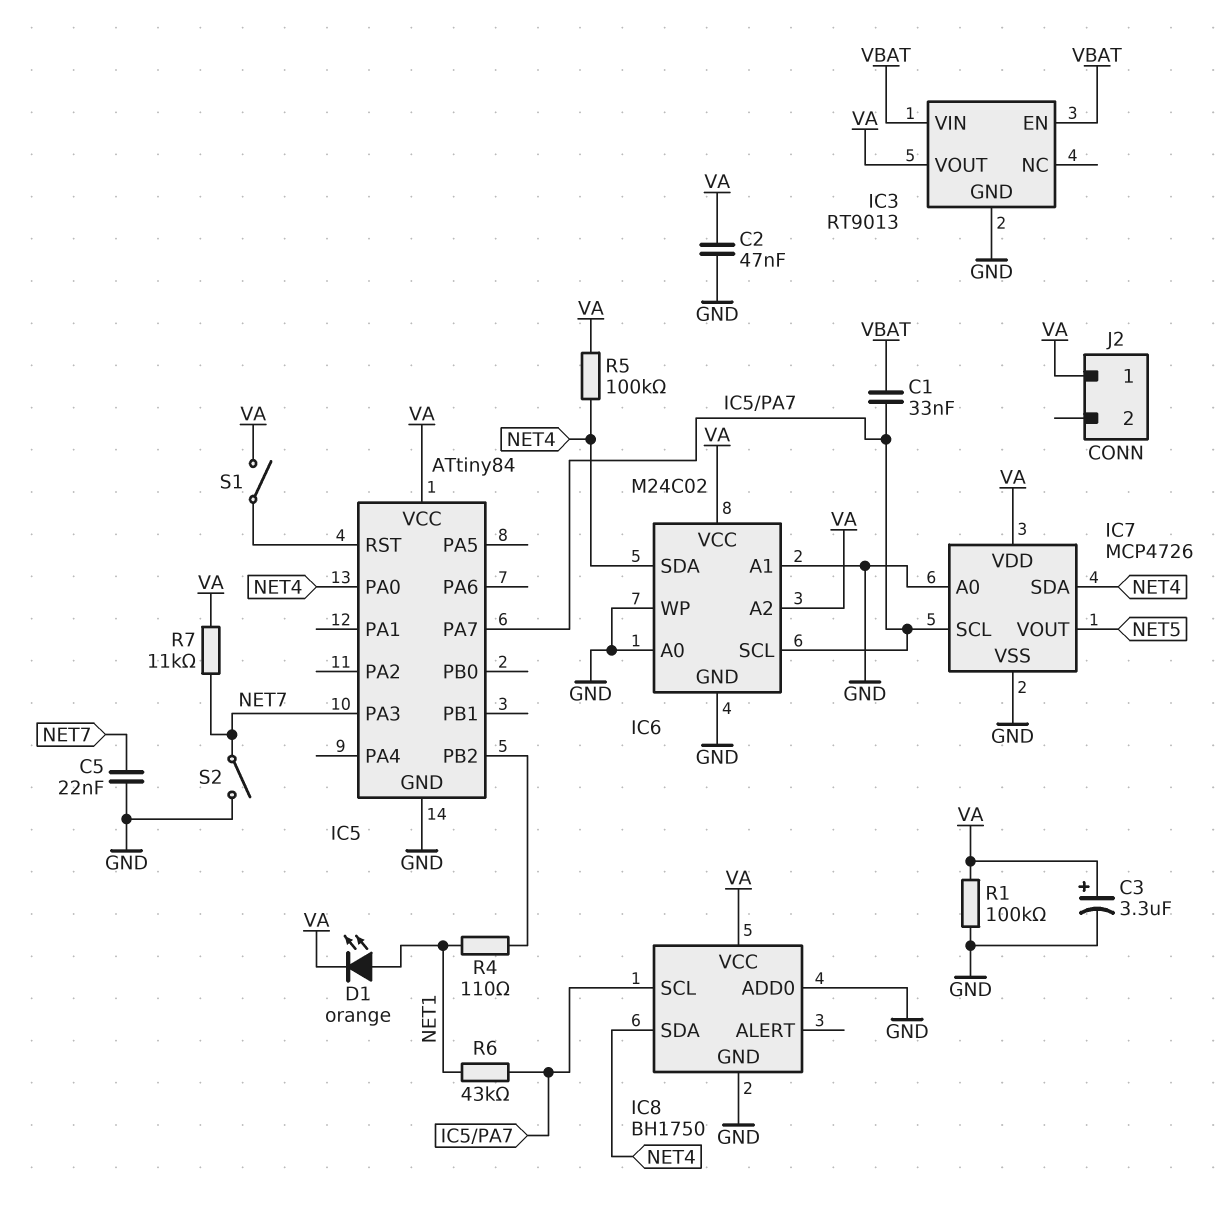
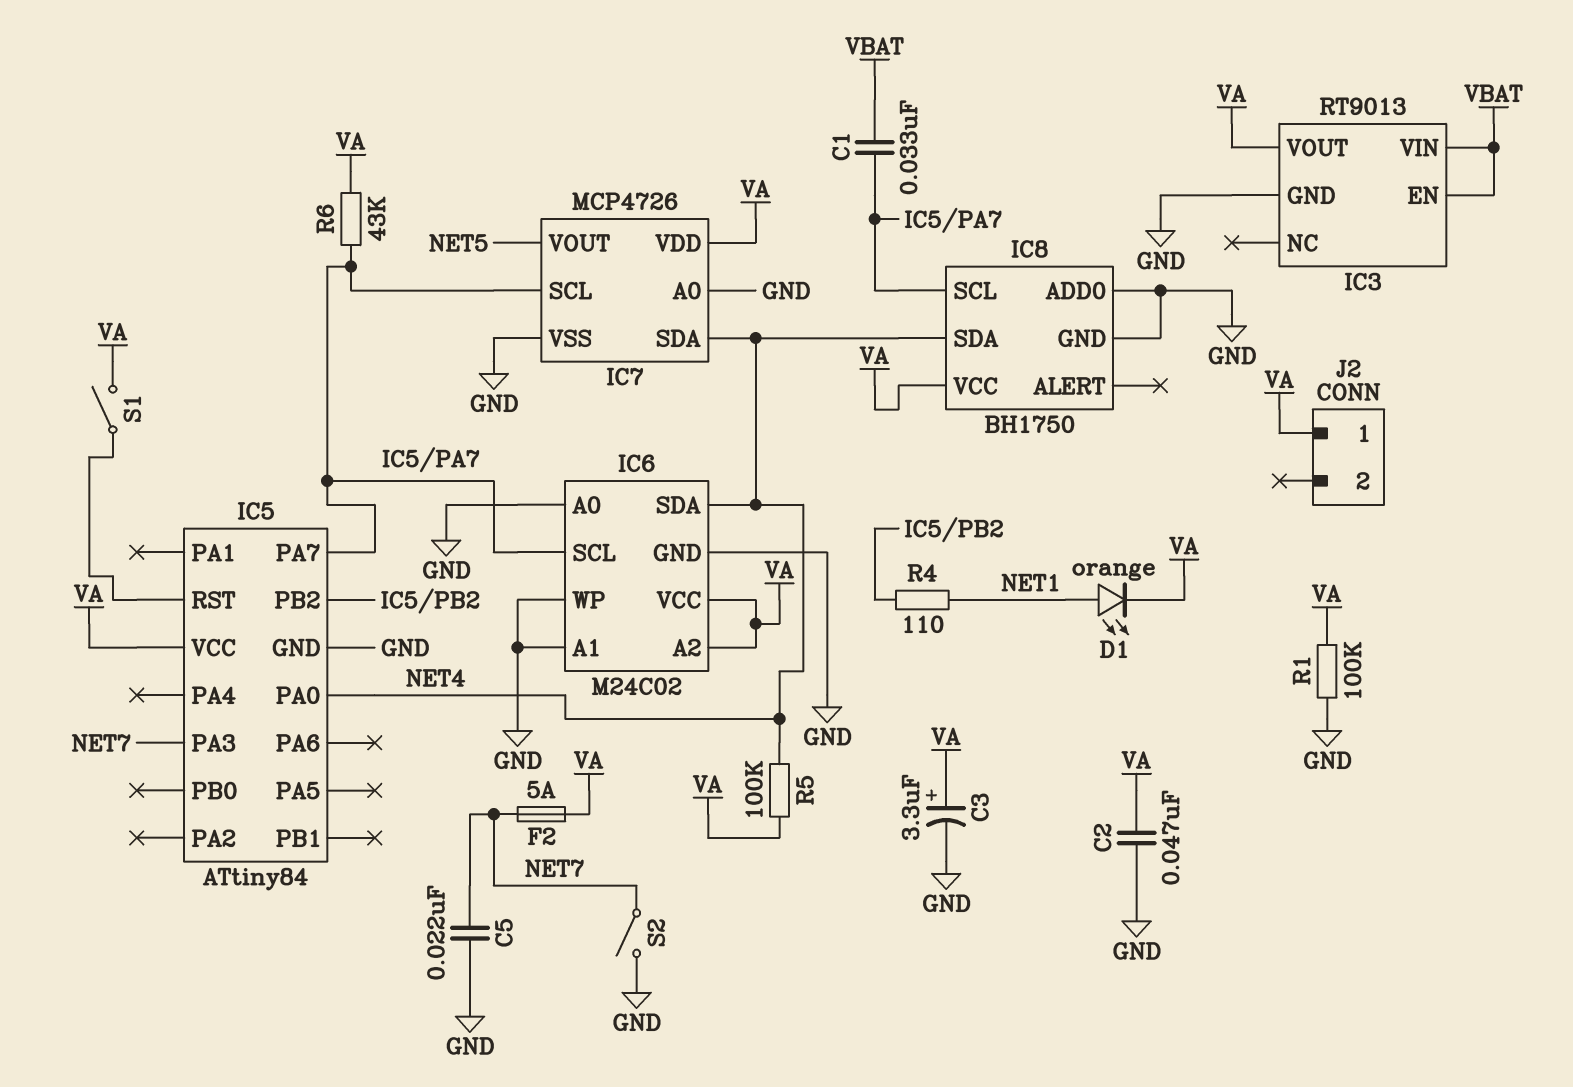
F2: none -> 5A (NET7, VA)
R6: 43k (IC5/PA7, NET1) -> 43k (IC5/PA7, VA)
R7: 11k (NET7, VA) -> none

